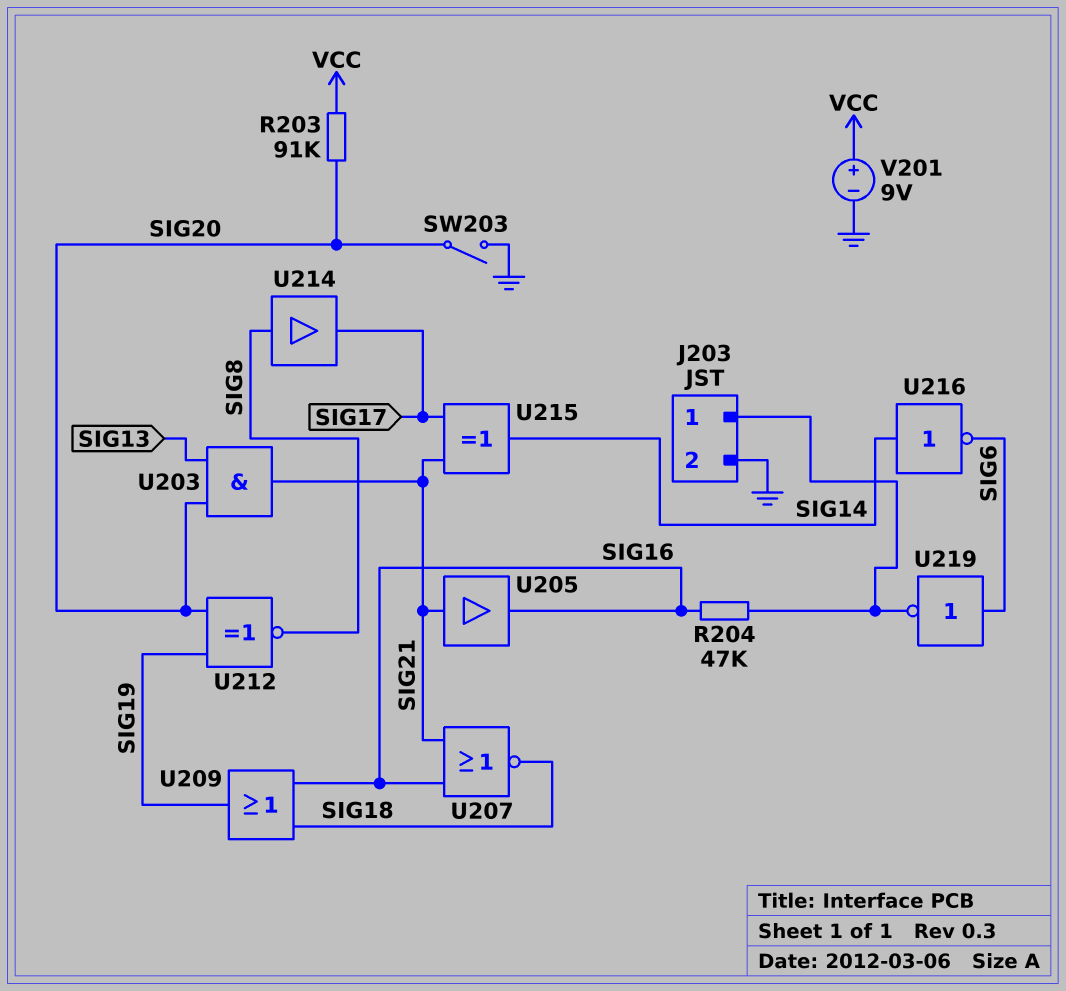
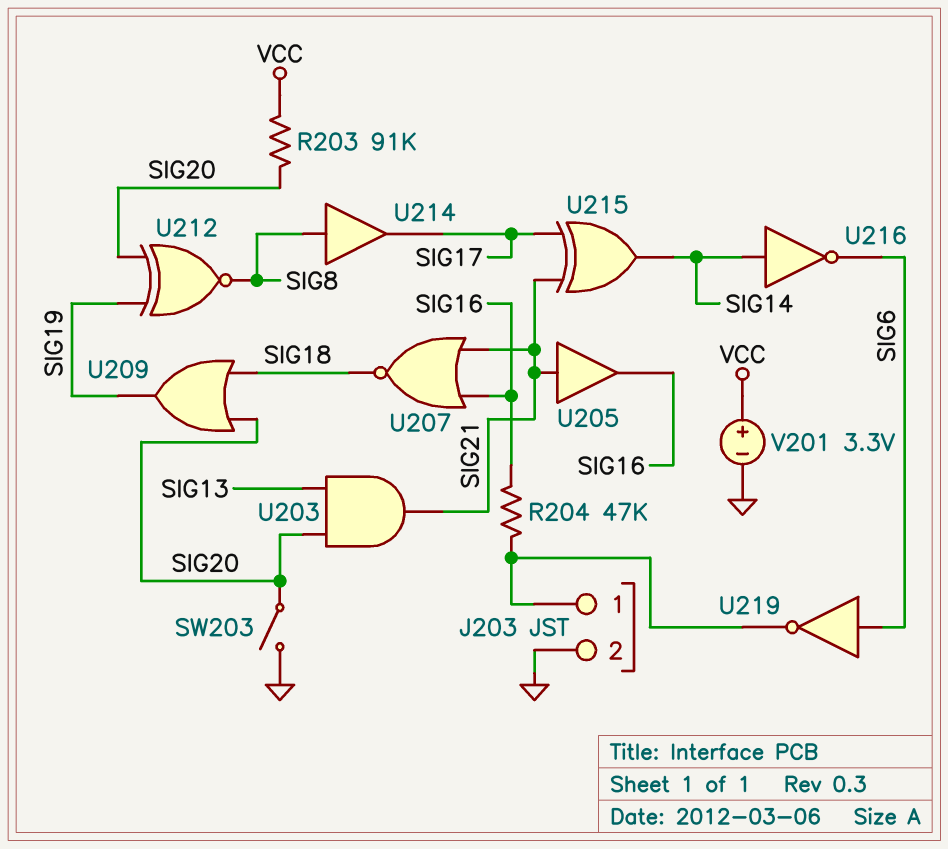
U209: OR (in SIG16, in SIG18, out SIG19) -> OR (in SIG18, in SIG20, out SIG19)
V201: 9V (plus VCC, minus GND) -> 3.3V (plus VCC, minus GND)

